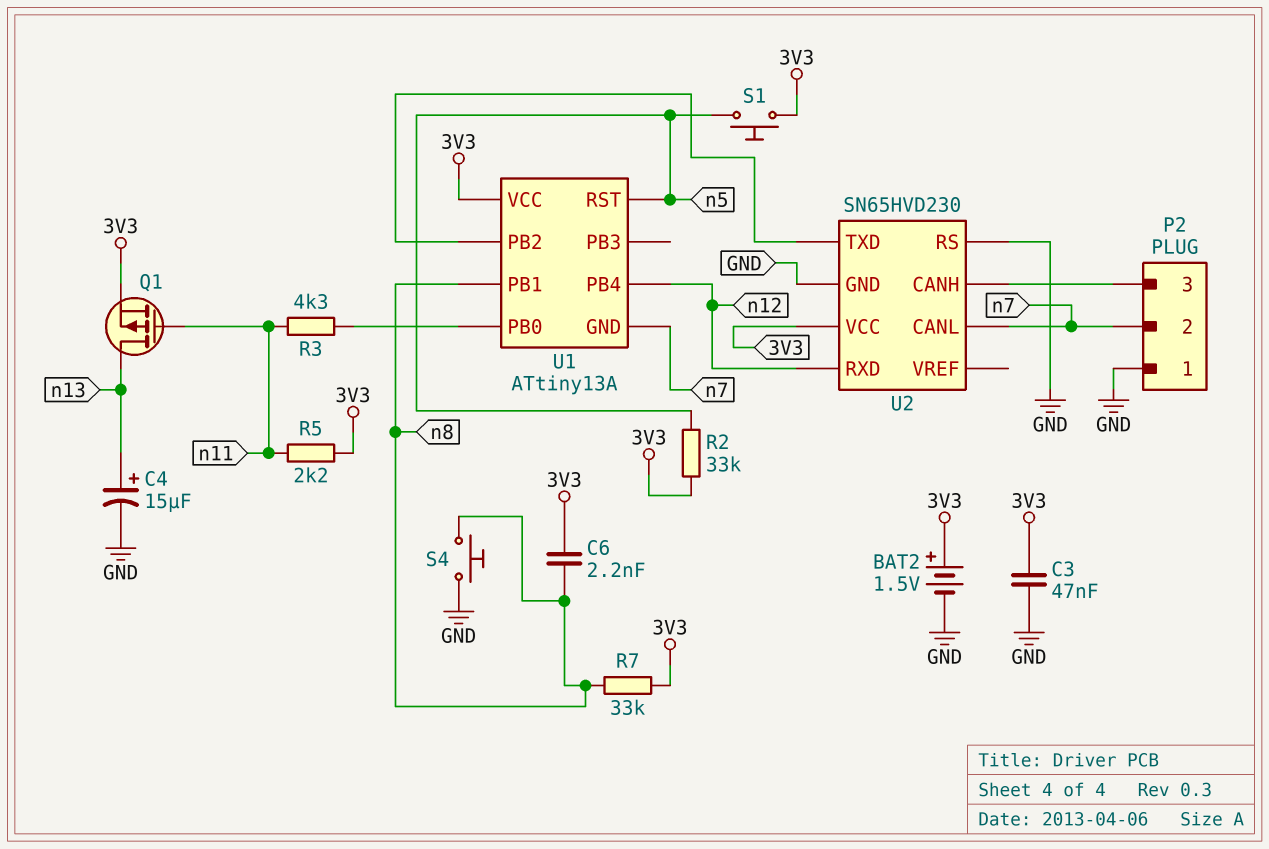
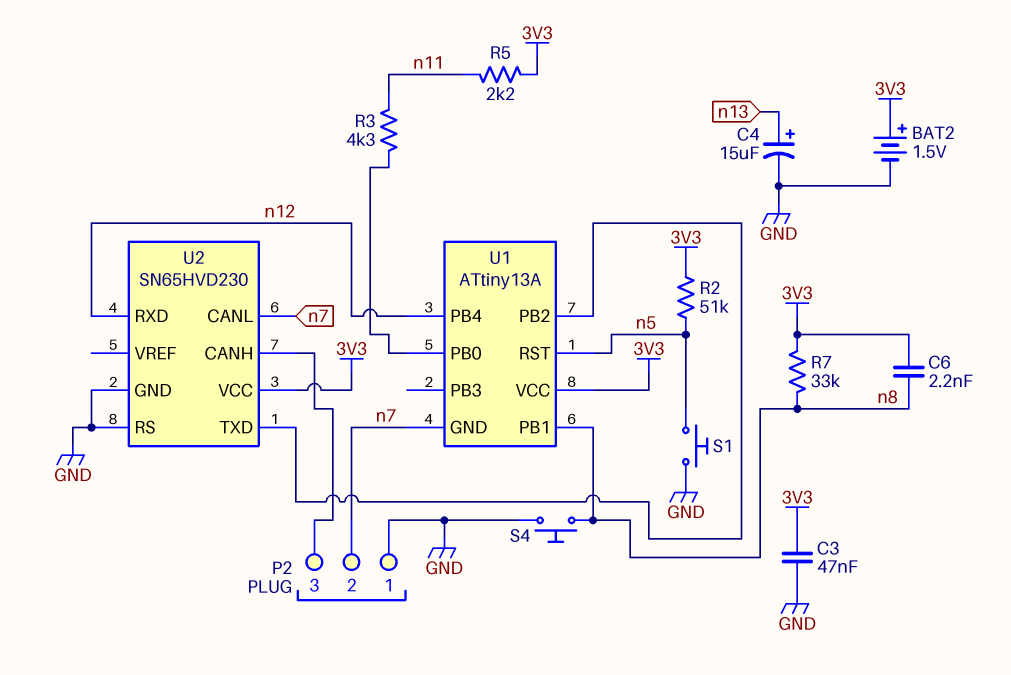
Q1: PMOS (G n11, D n13, S 3V3) -> none
R2: 33k (3V3, n5) -> 51k (3V3, n5)
S1: button (3V3, n5) -> button (GND, n5)

